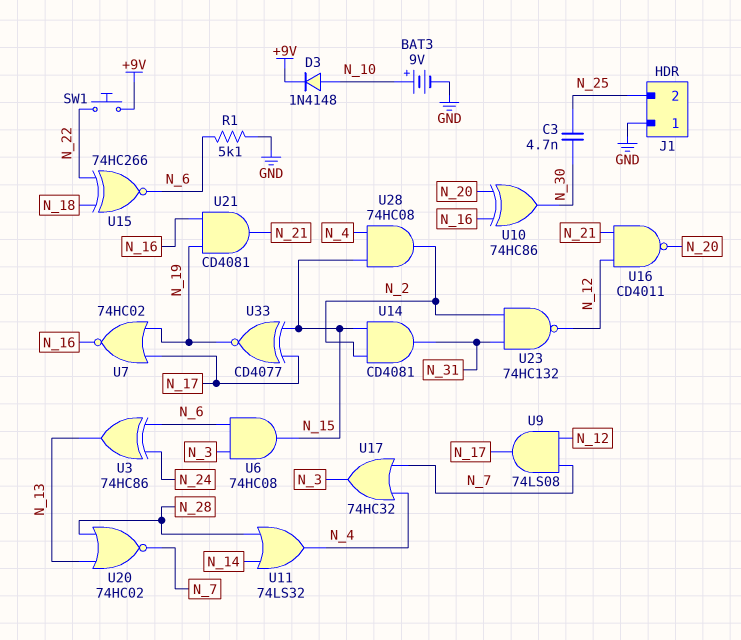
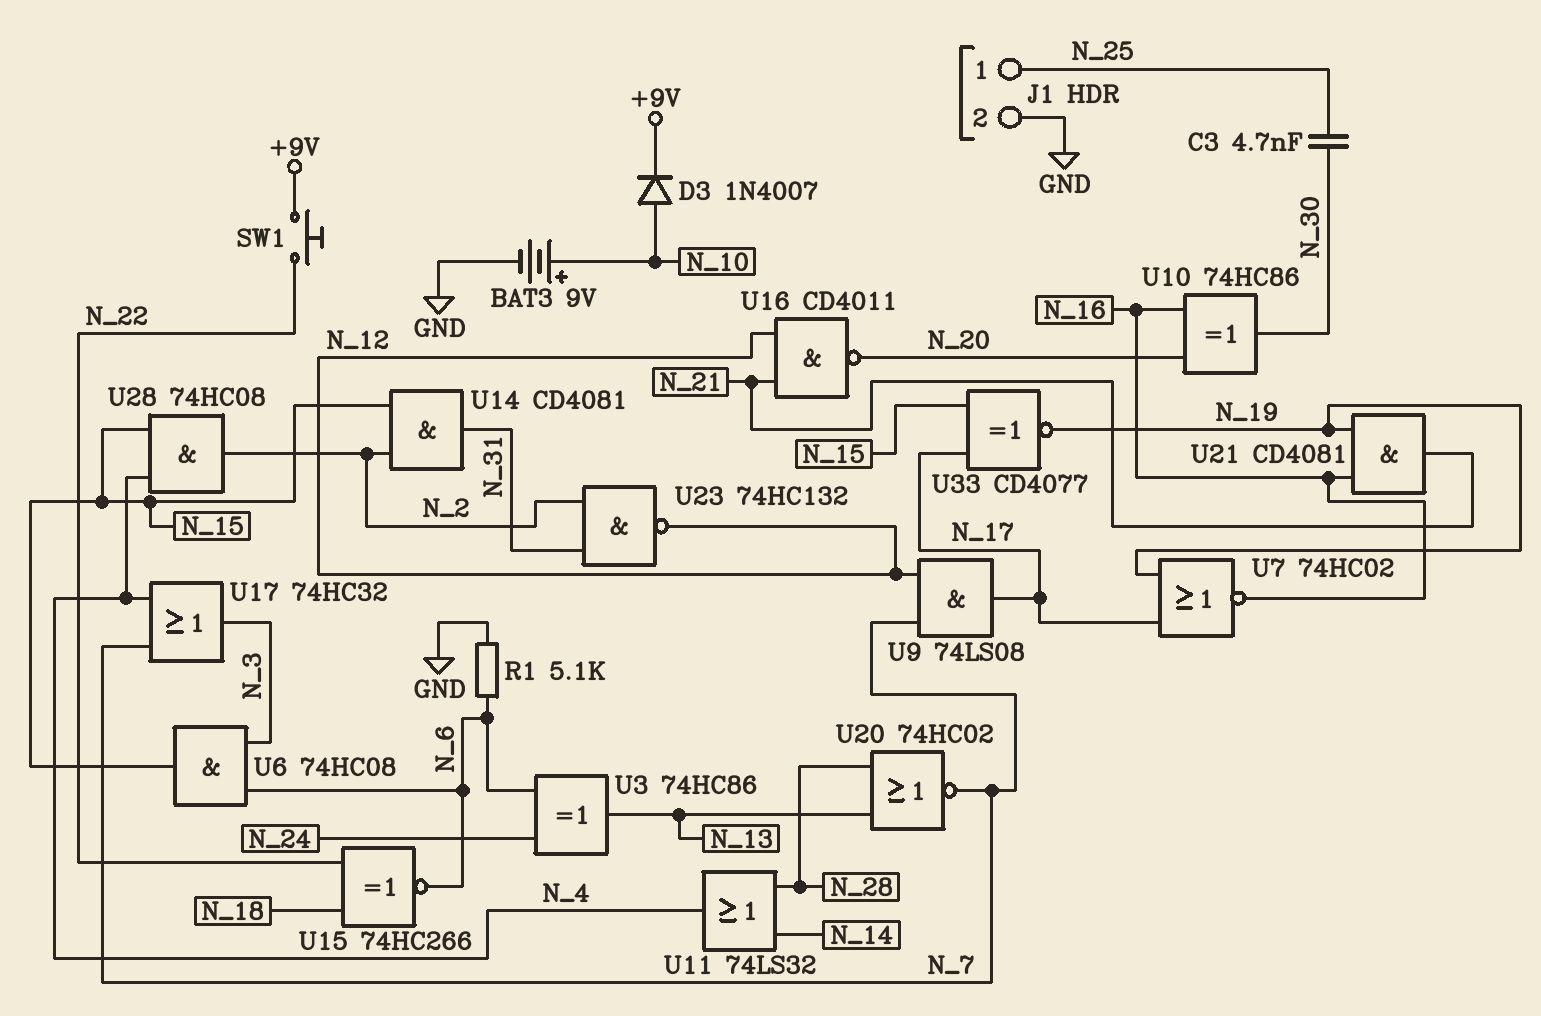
D3: diode 1N4148 (A N_10, K +9V) -> diode 1N4007 (A N_10, K +9V)
J1 pin 1: GND -> N_25
J1 pin 2: N_25 -> GND

